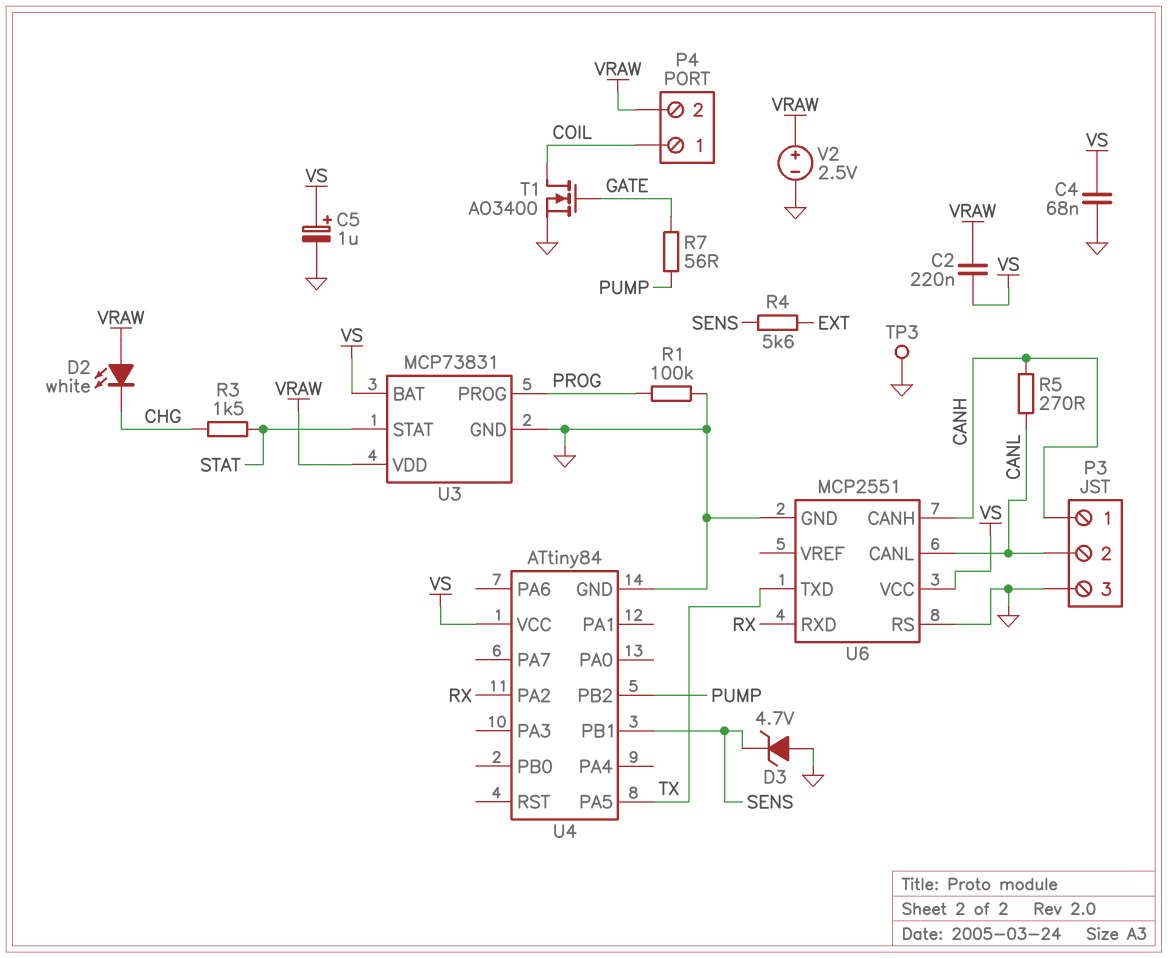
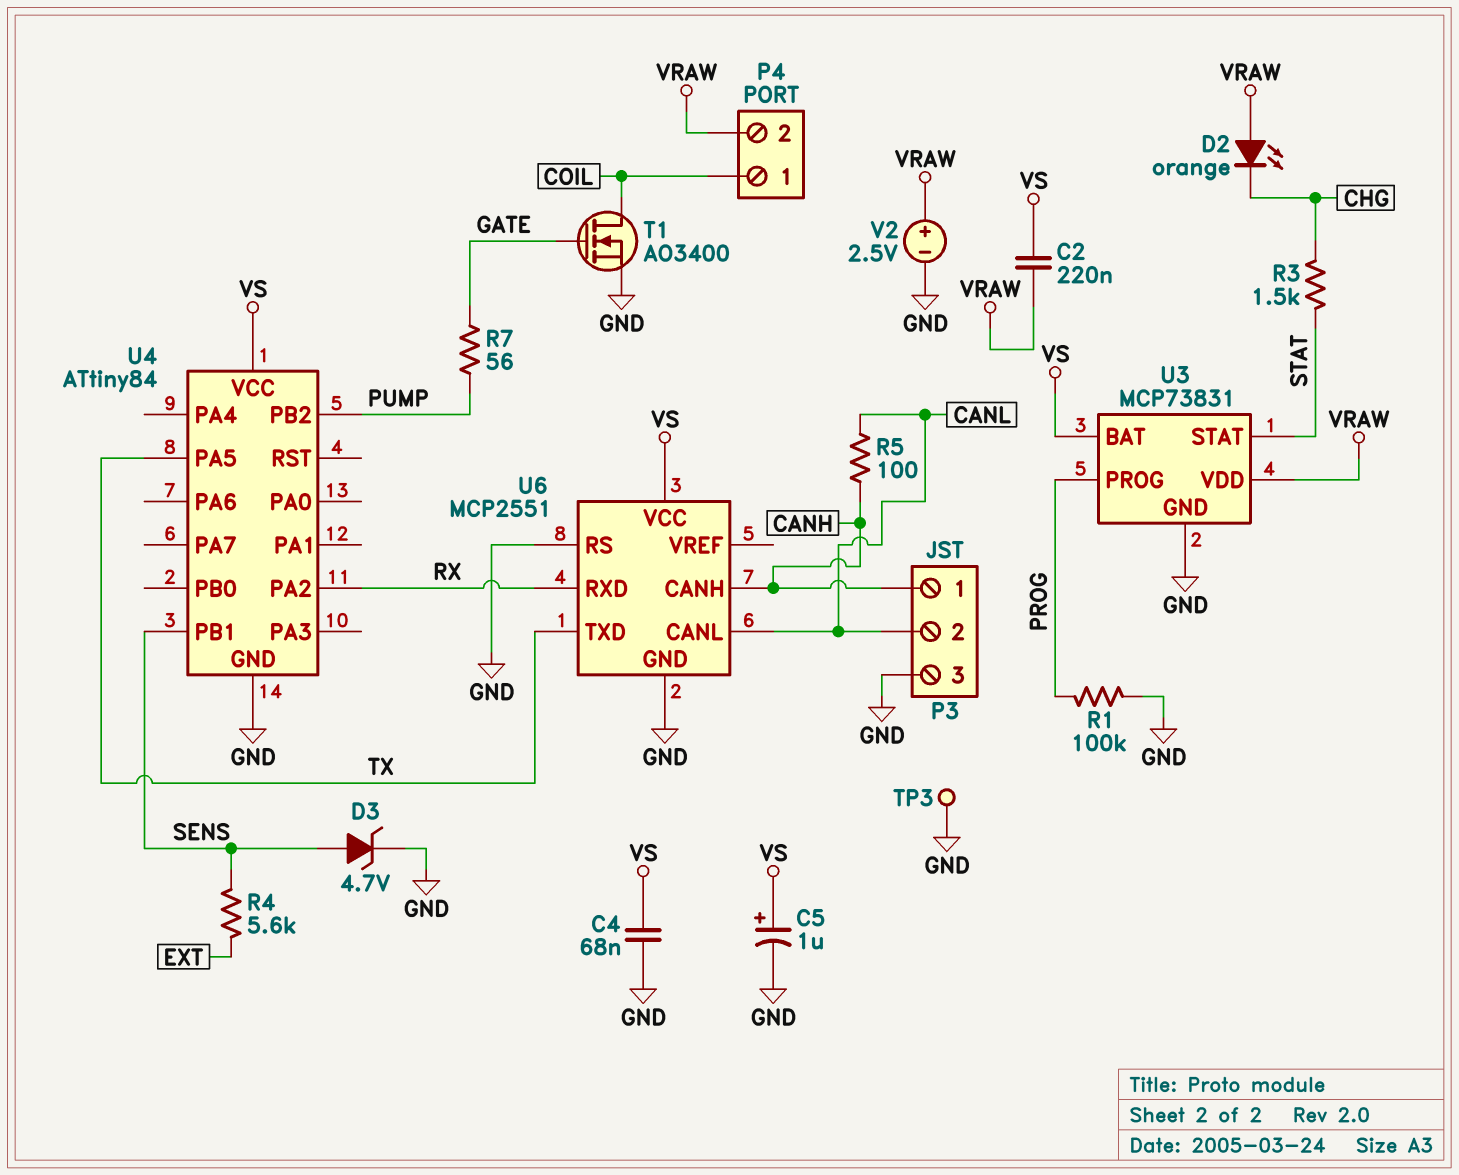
D2: LED white (A VRAW, K CHG) -> LED orange (A VRAW, K CHG)
D3: zener 4.7V (A GND, K SENS) -> zener 4.7V (A SENS, K GND)
R5: 270 (CANH, CANL) -> 100 (CANH, CANL)

